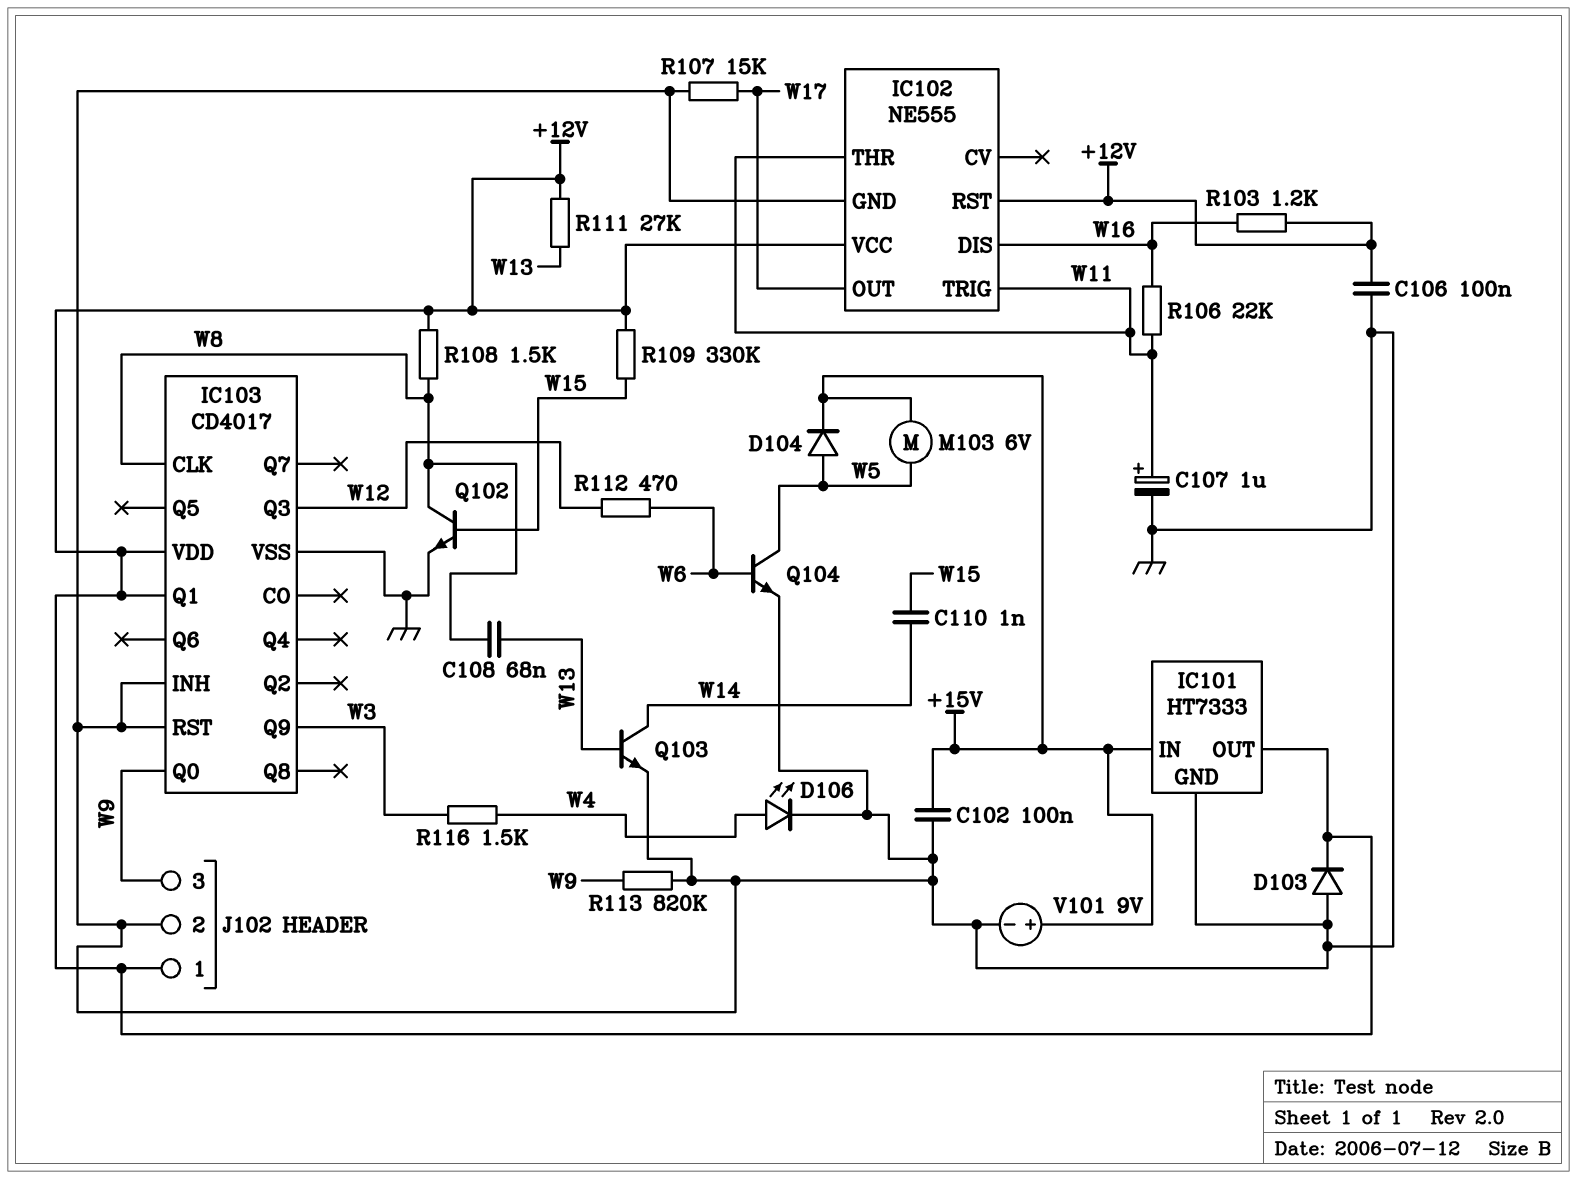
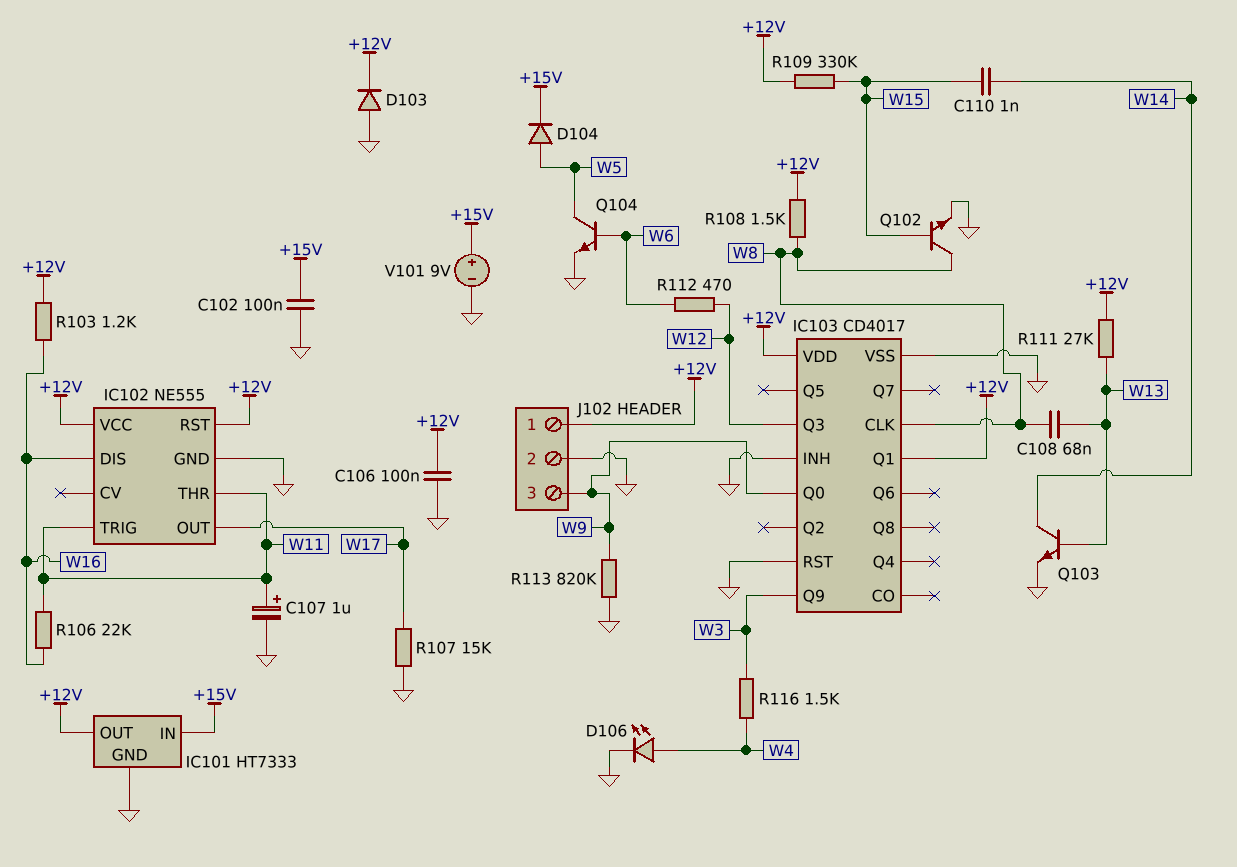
M103: motor 6V (+15V, W5) -> none

